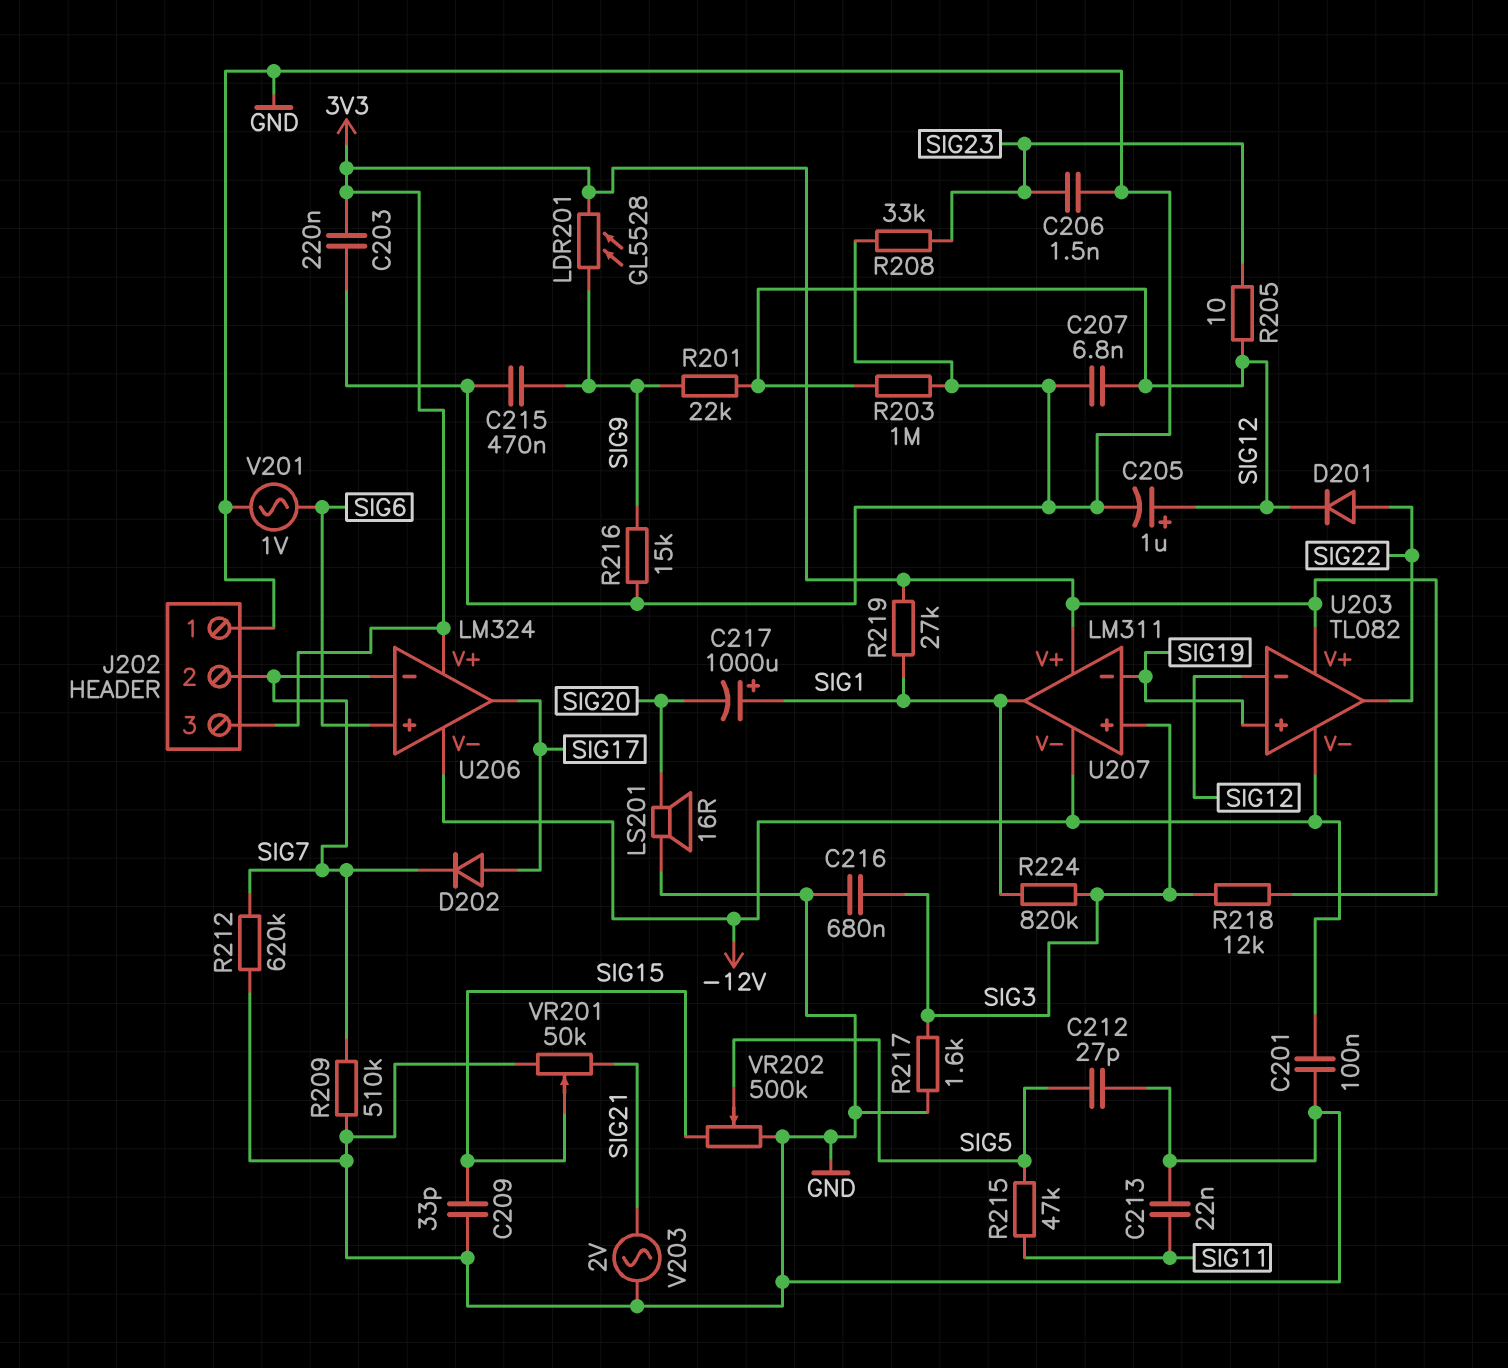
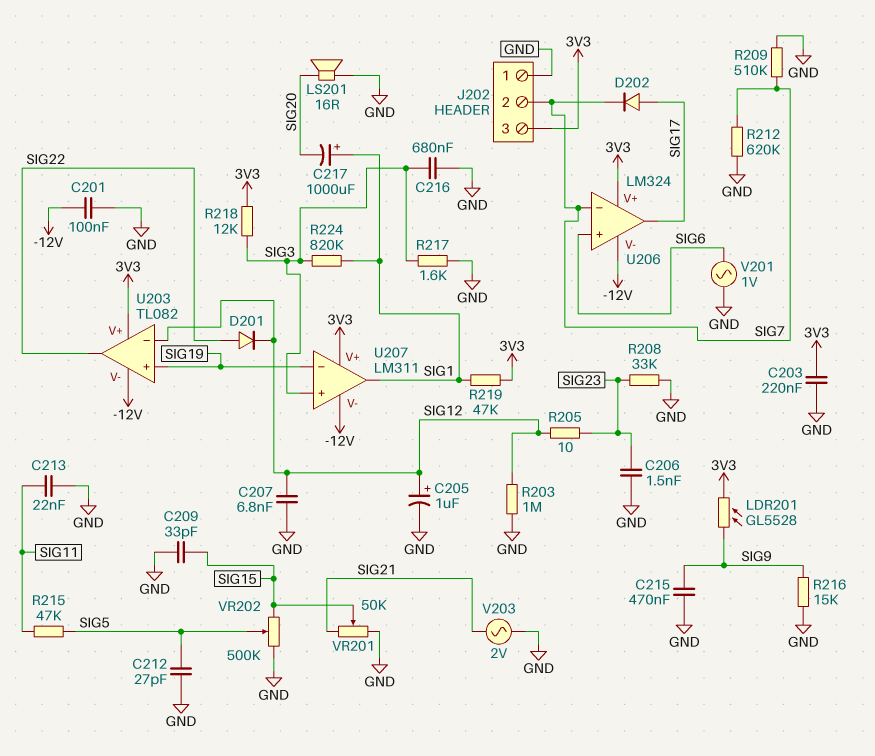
R201: 22k (SIG9, SIG12) -> none
R219: 27k (3V3, SIG1) -> 47k (3V3, SIG1)

